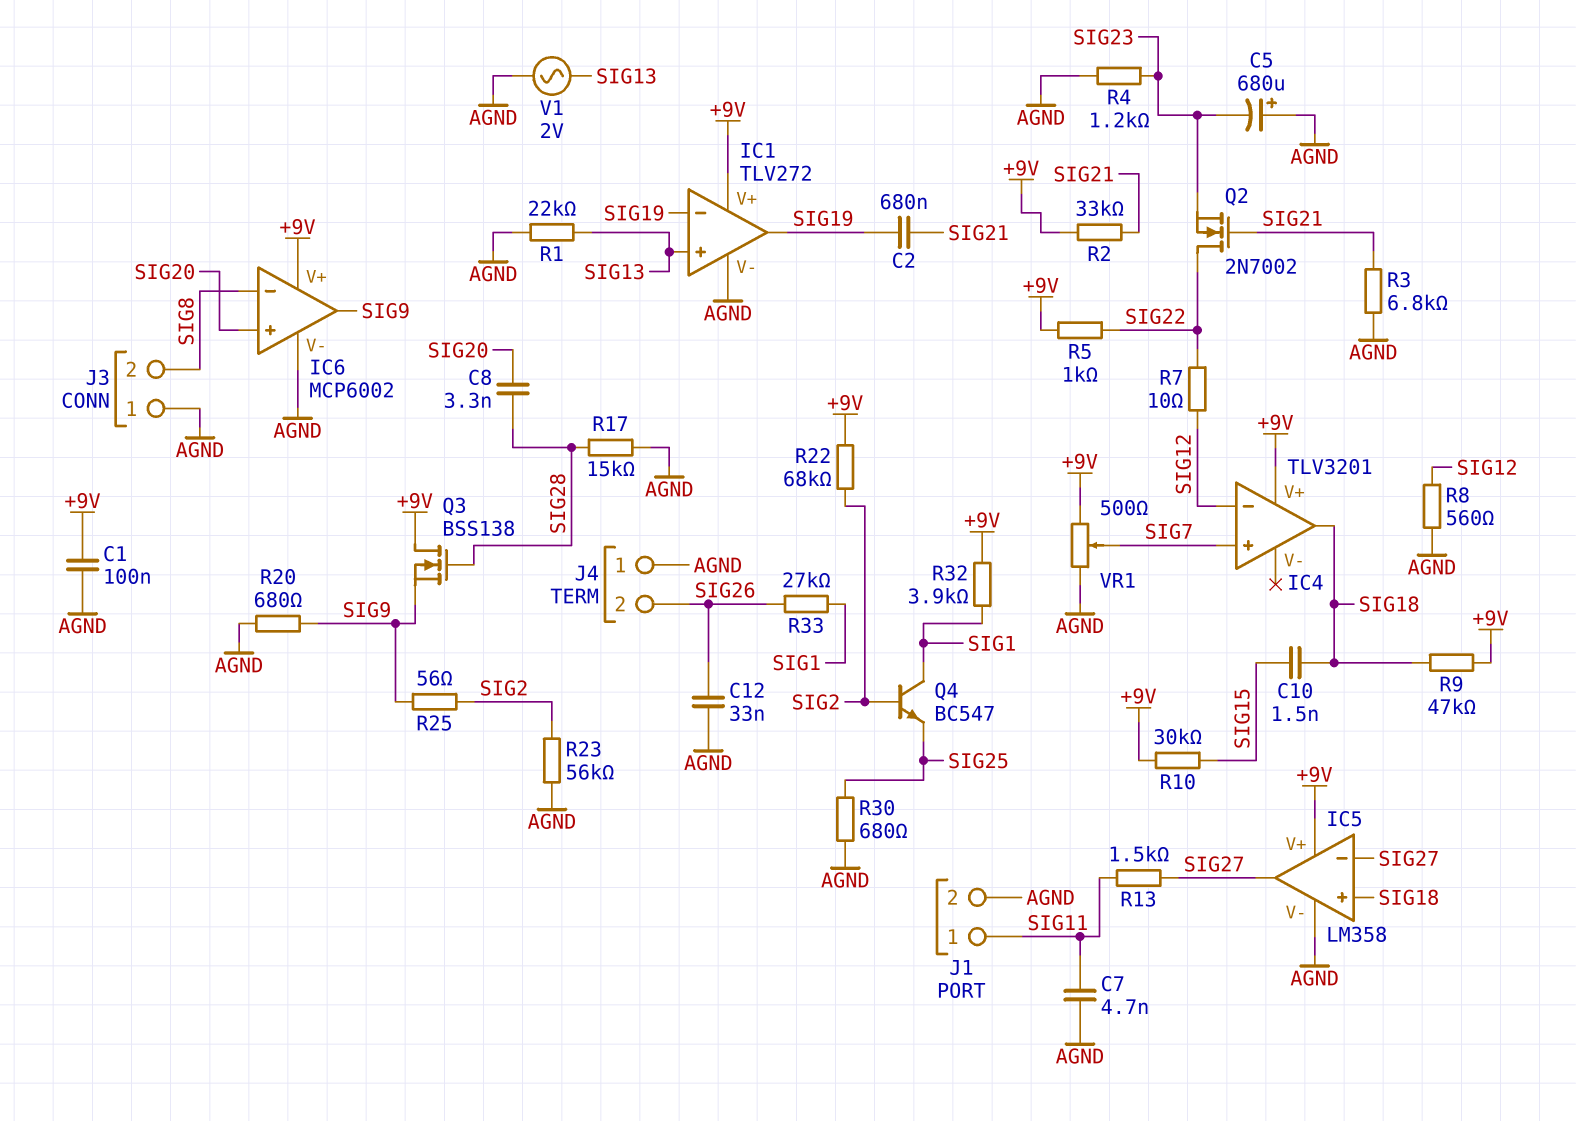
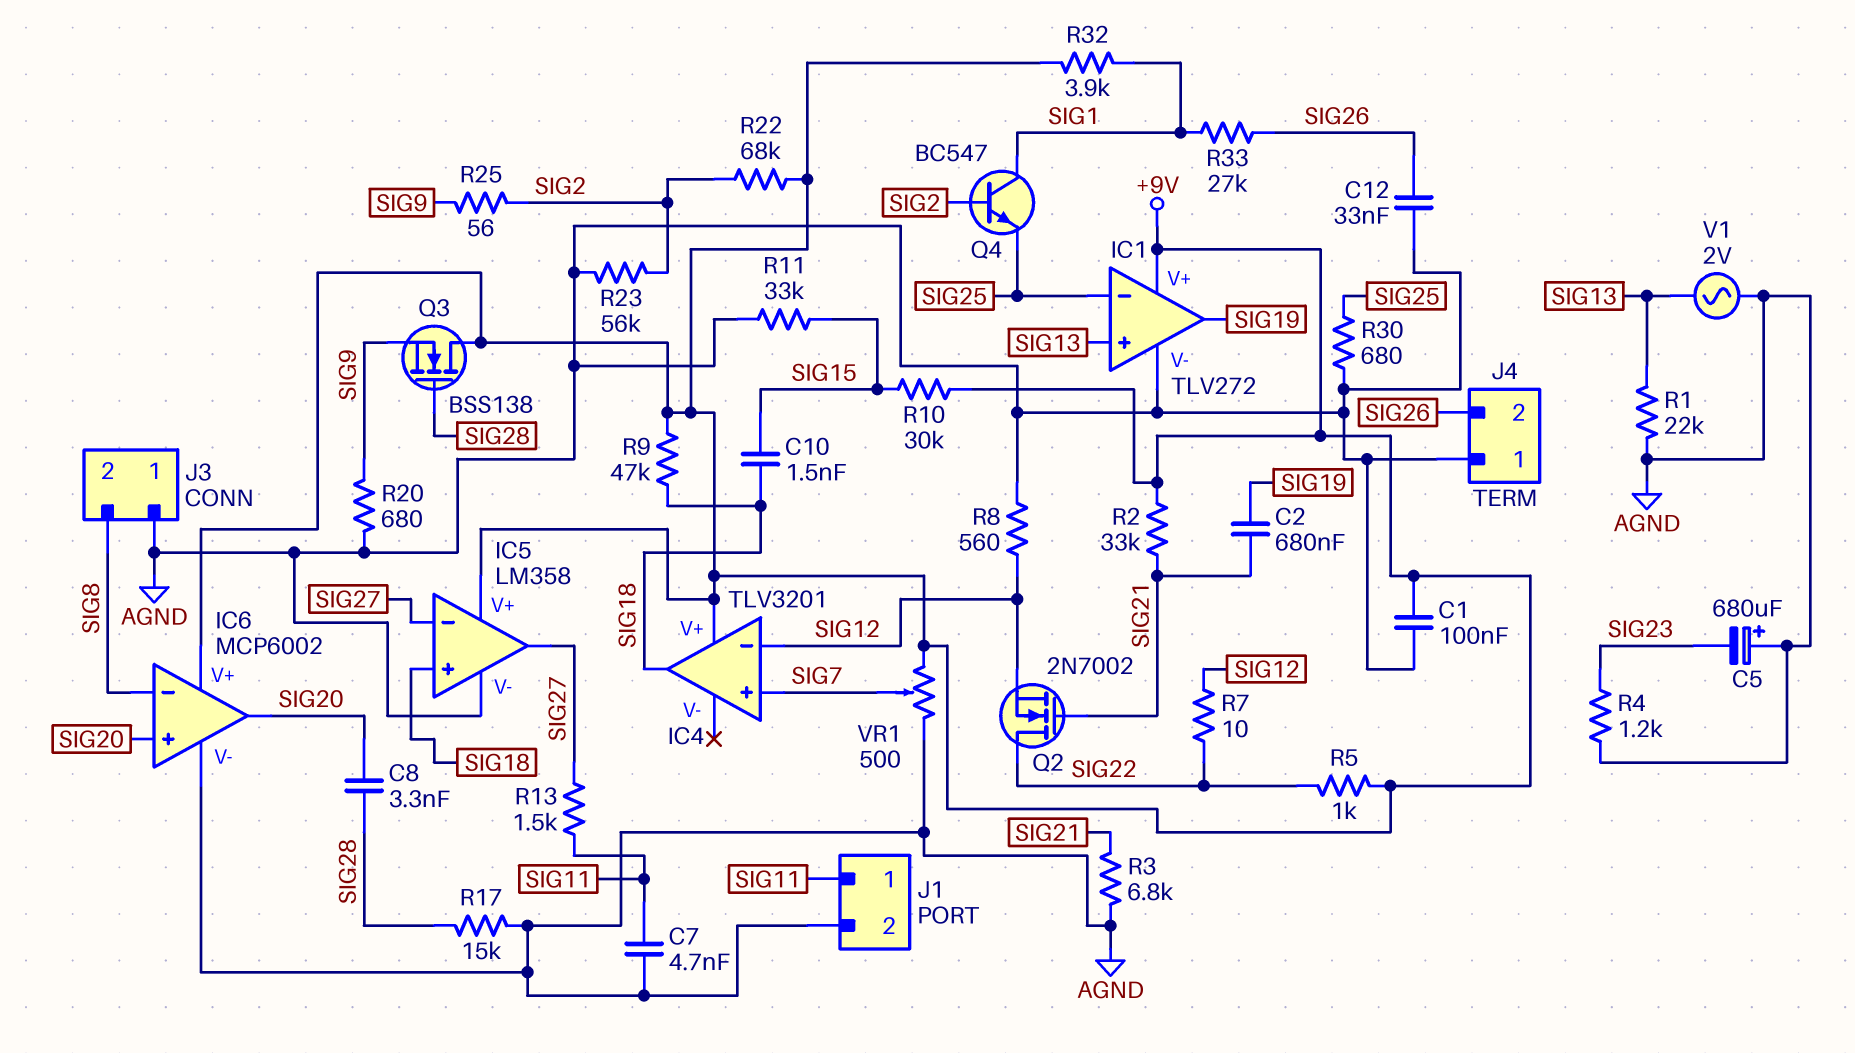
IC1 pin in-: SIG19 -> SIG25
IC6 pin out: SIG9 -> SIG20
Q2: NMOS 2N7002 (G SIG21, D SIG22, S SIG23) -> NMOS 2N7002 (G SIG21, D SIG22, S SIG12)
R11: none -> 33k (AGND, SIG15)

